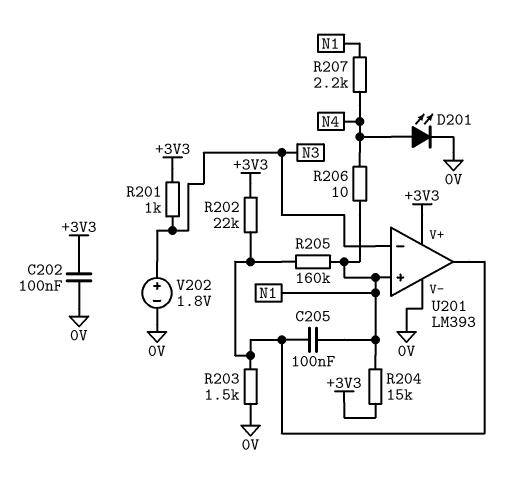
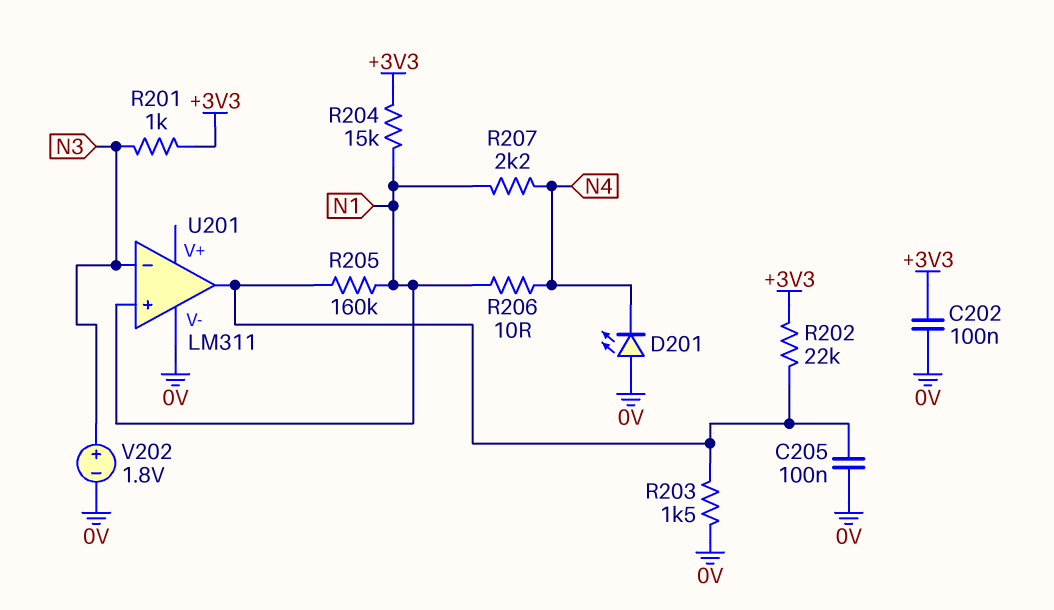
C205: 100nF (N1, U201/out) -> 100nF (0V, U201/out)
D201: LED (A N4, K 0V) -> LED (A 0V, K N4)
U201: LM393 -> LM311
U201 pin V+: +3V3 -> none

